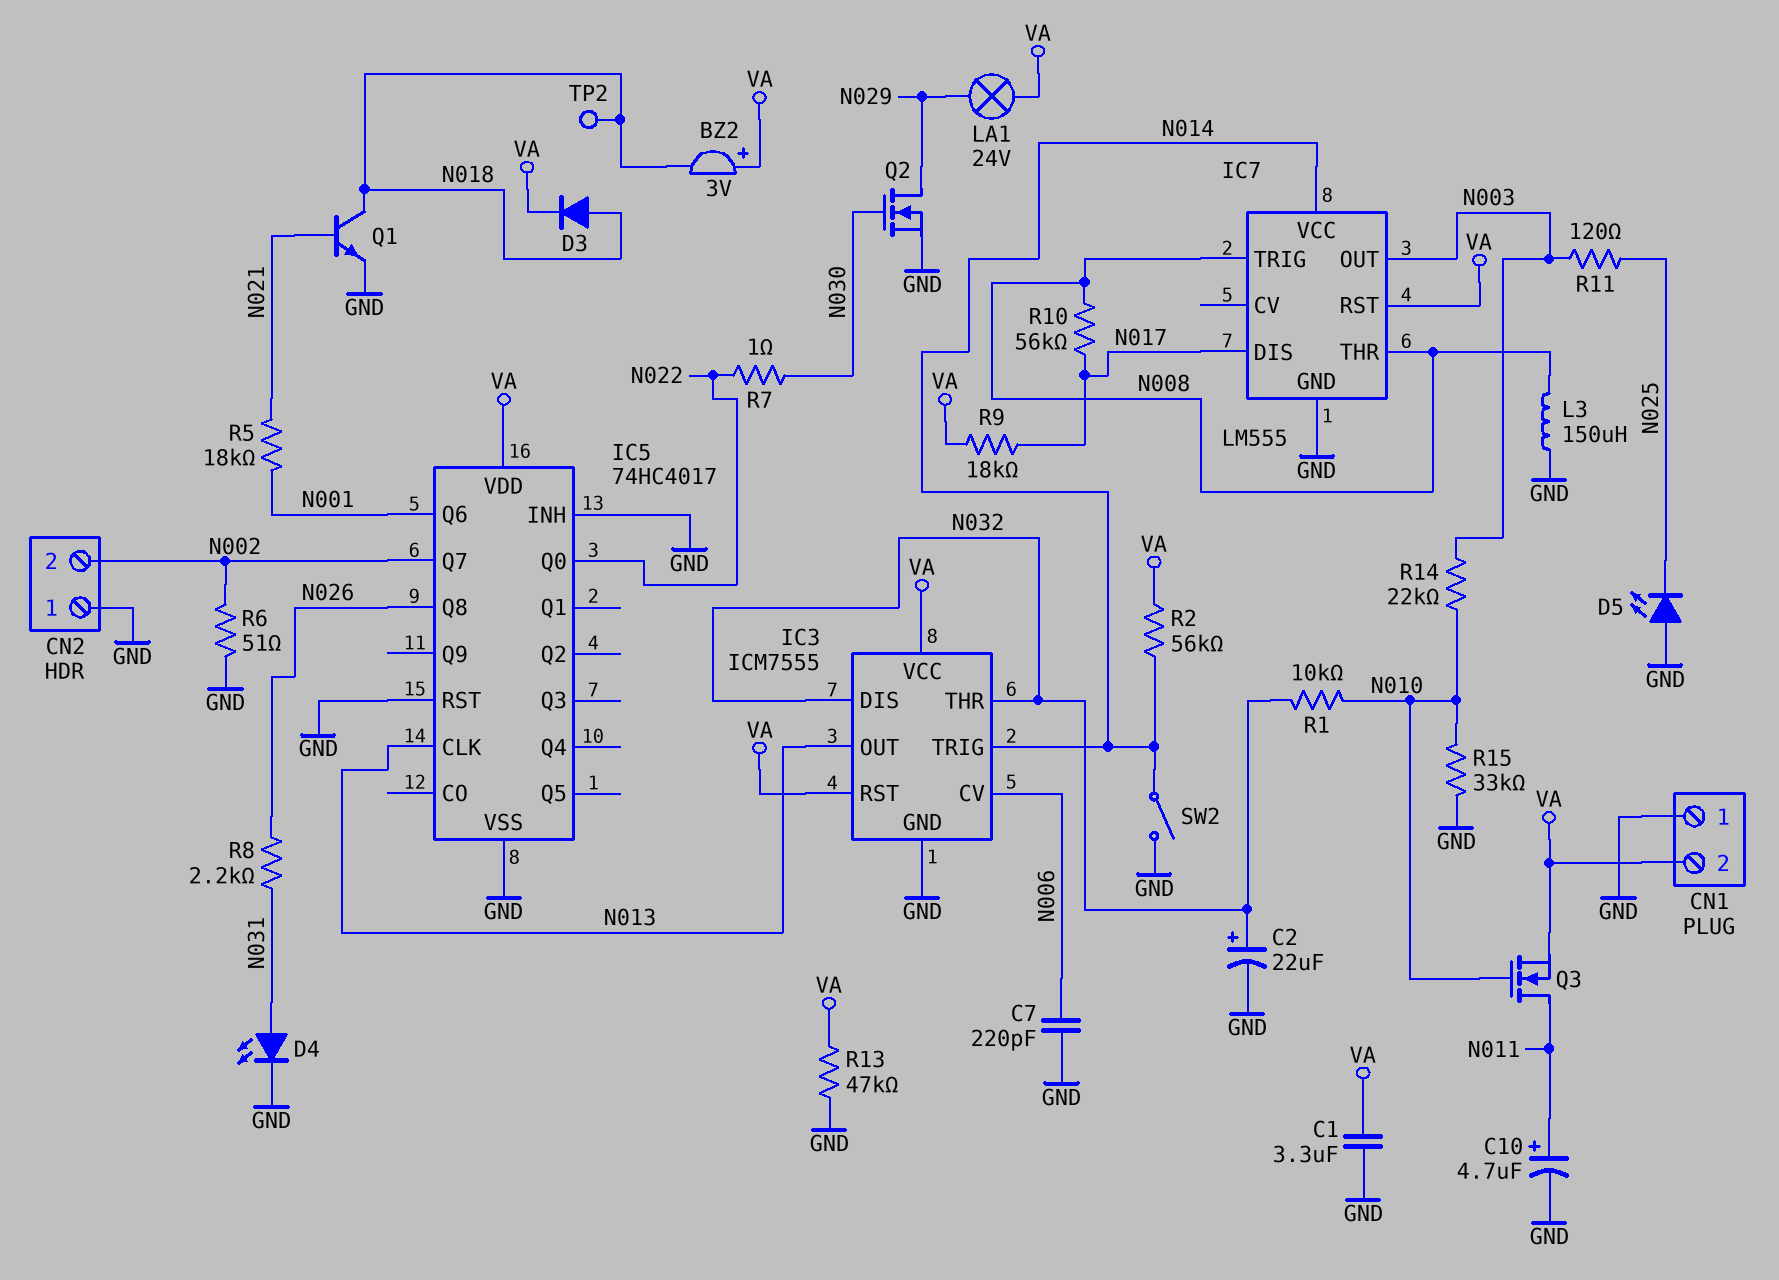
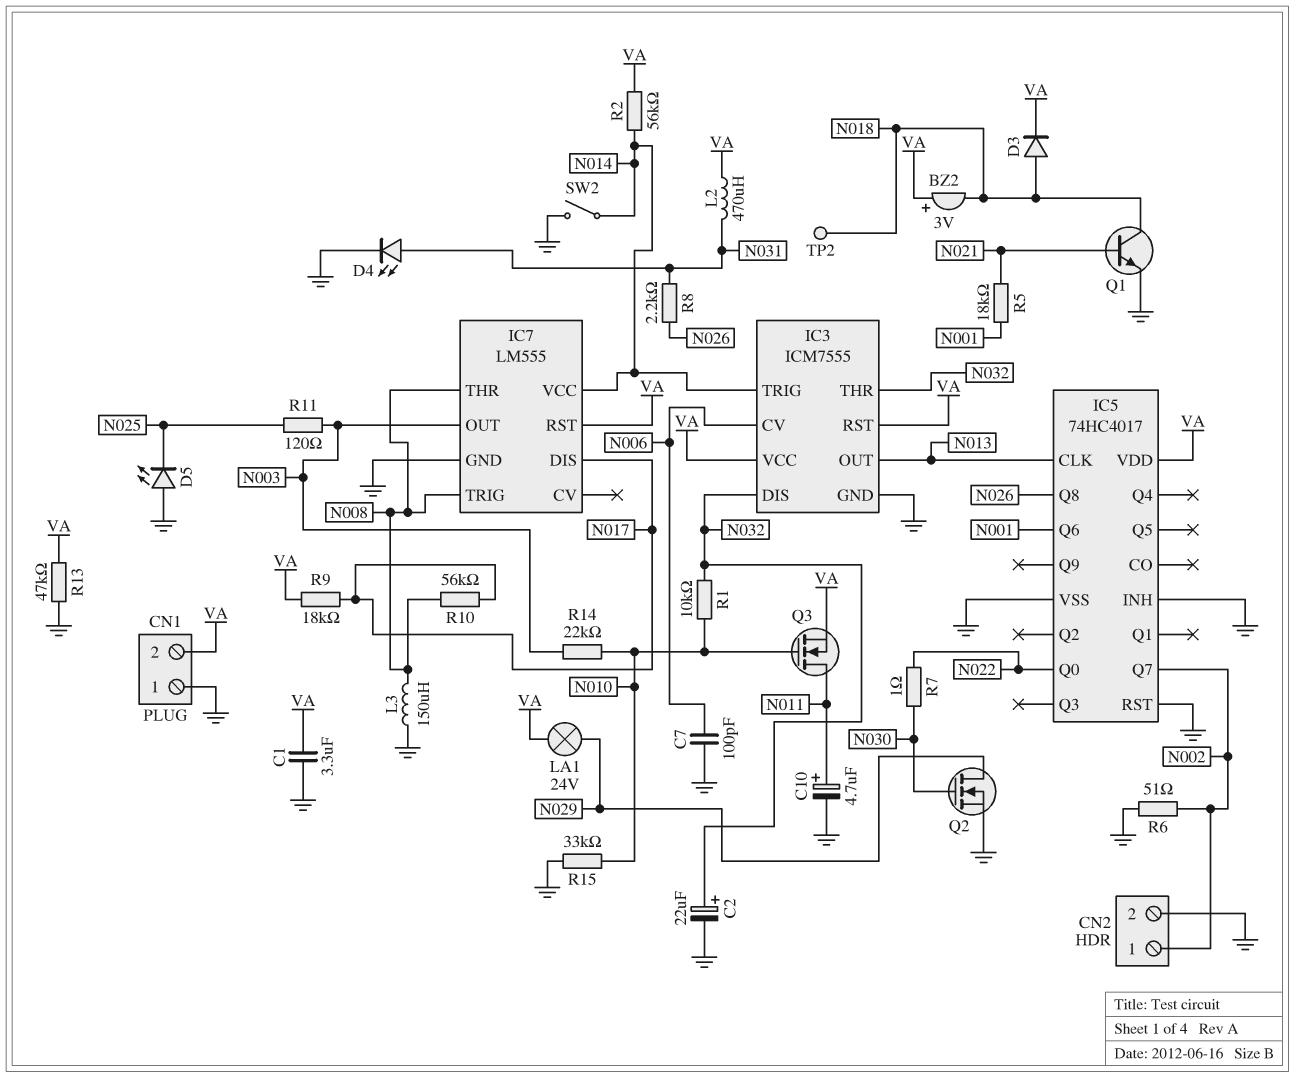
C7: 220pF (GND, N006) -> 100pF (GND, N006)
CN2 pin 1: GND -> N002
CN2 pin 2: N002 -> GND
L2: none -> 470uH (N031, VA)

